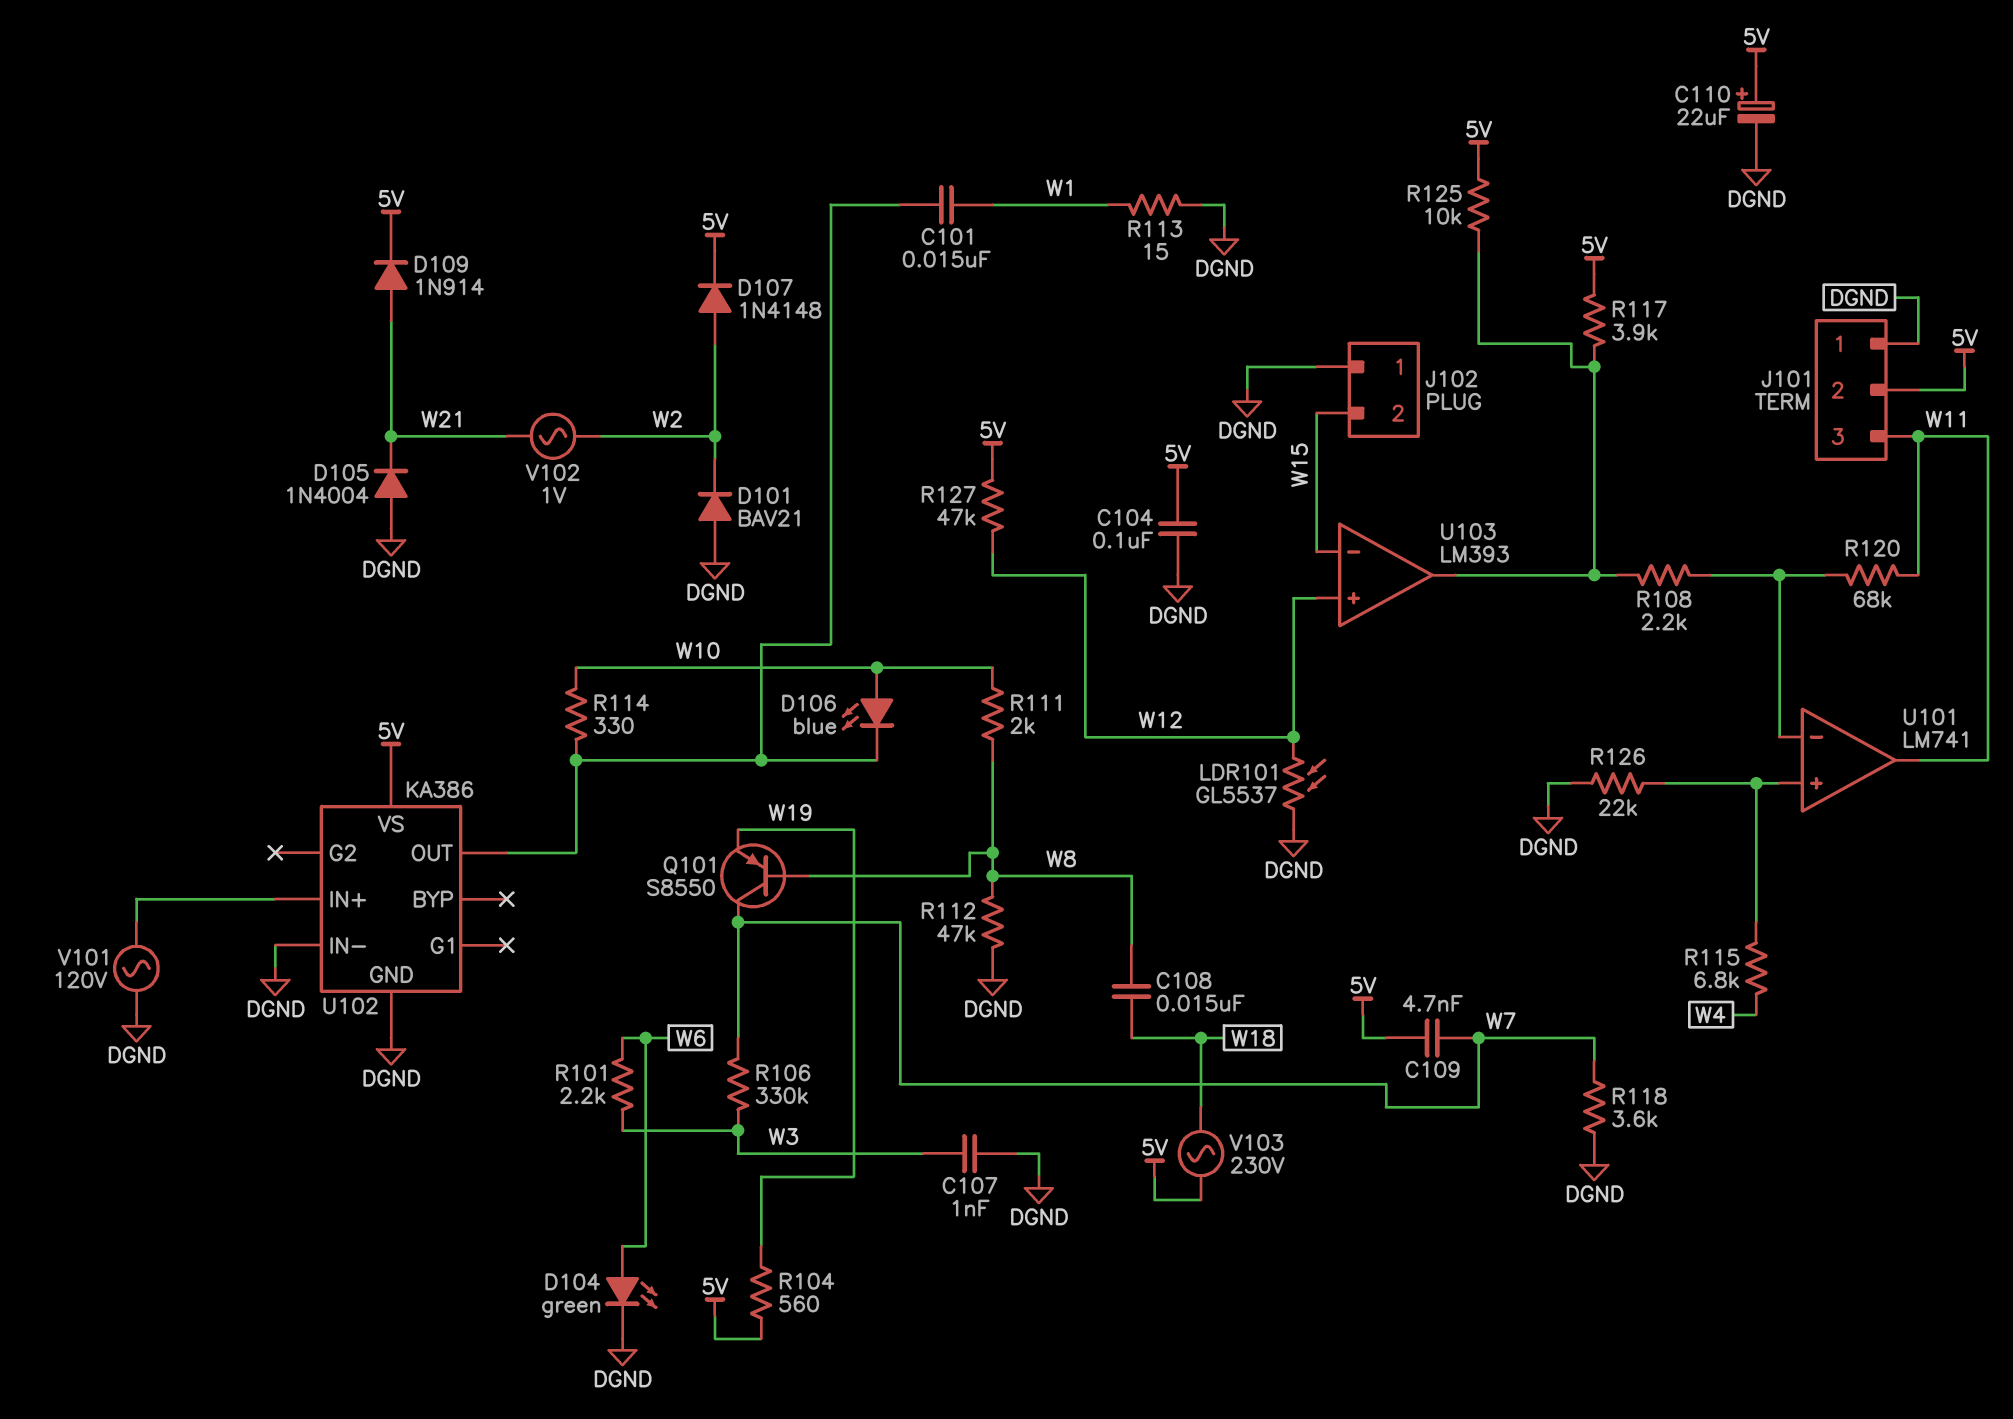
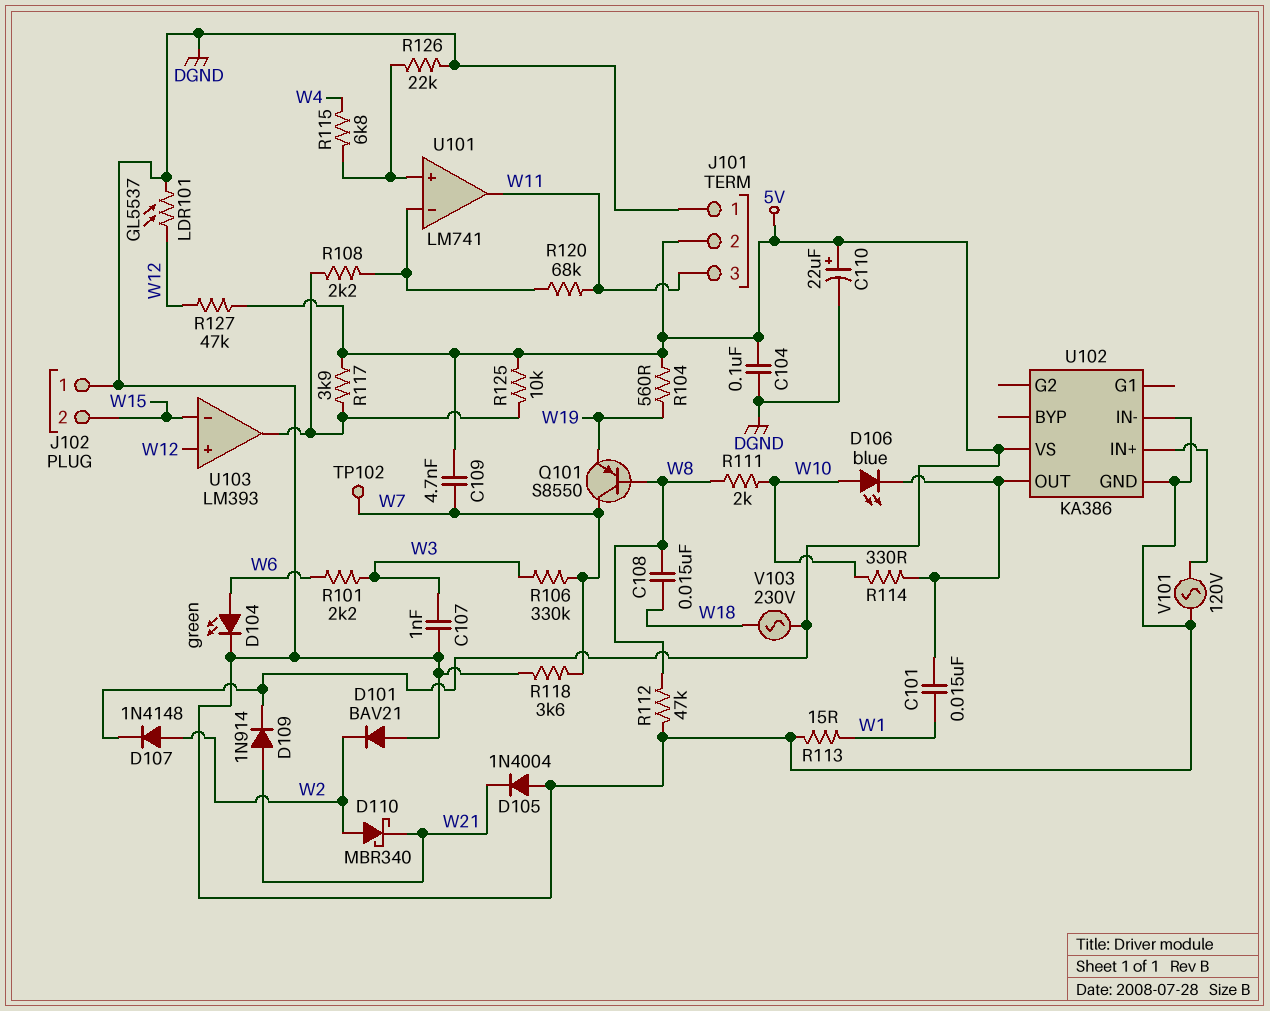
D110: none -> schottky MBR340 (A W2, K W21)
TP102: none -> test point (W7)
V102: AC 1V (W2, W21) -> none

